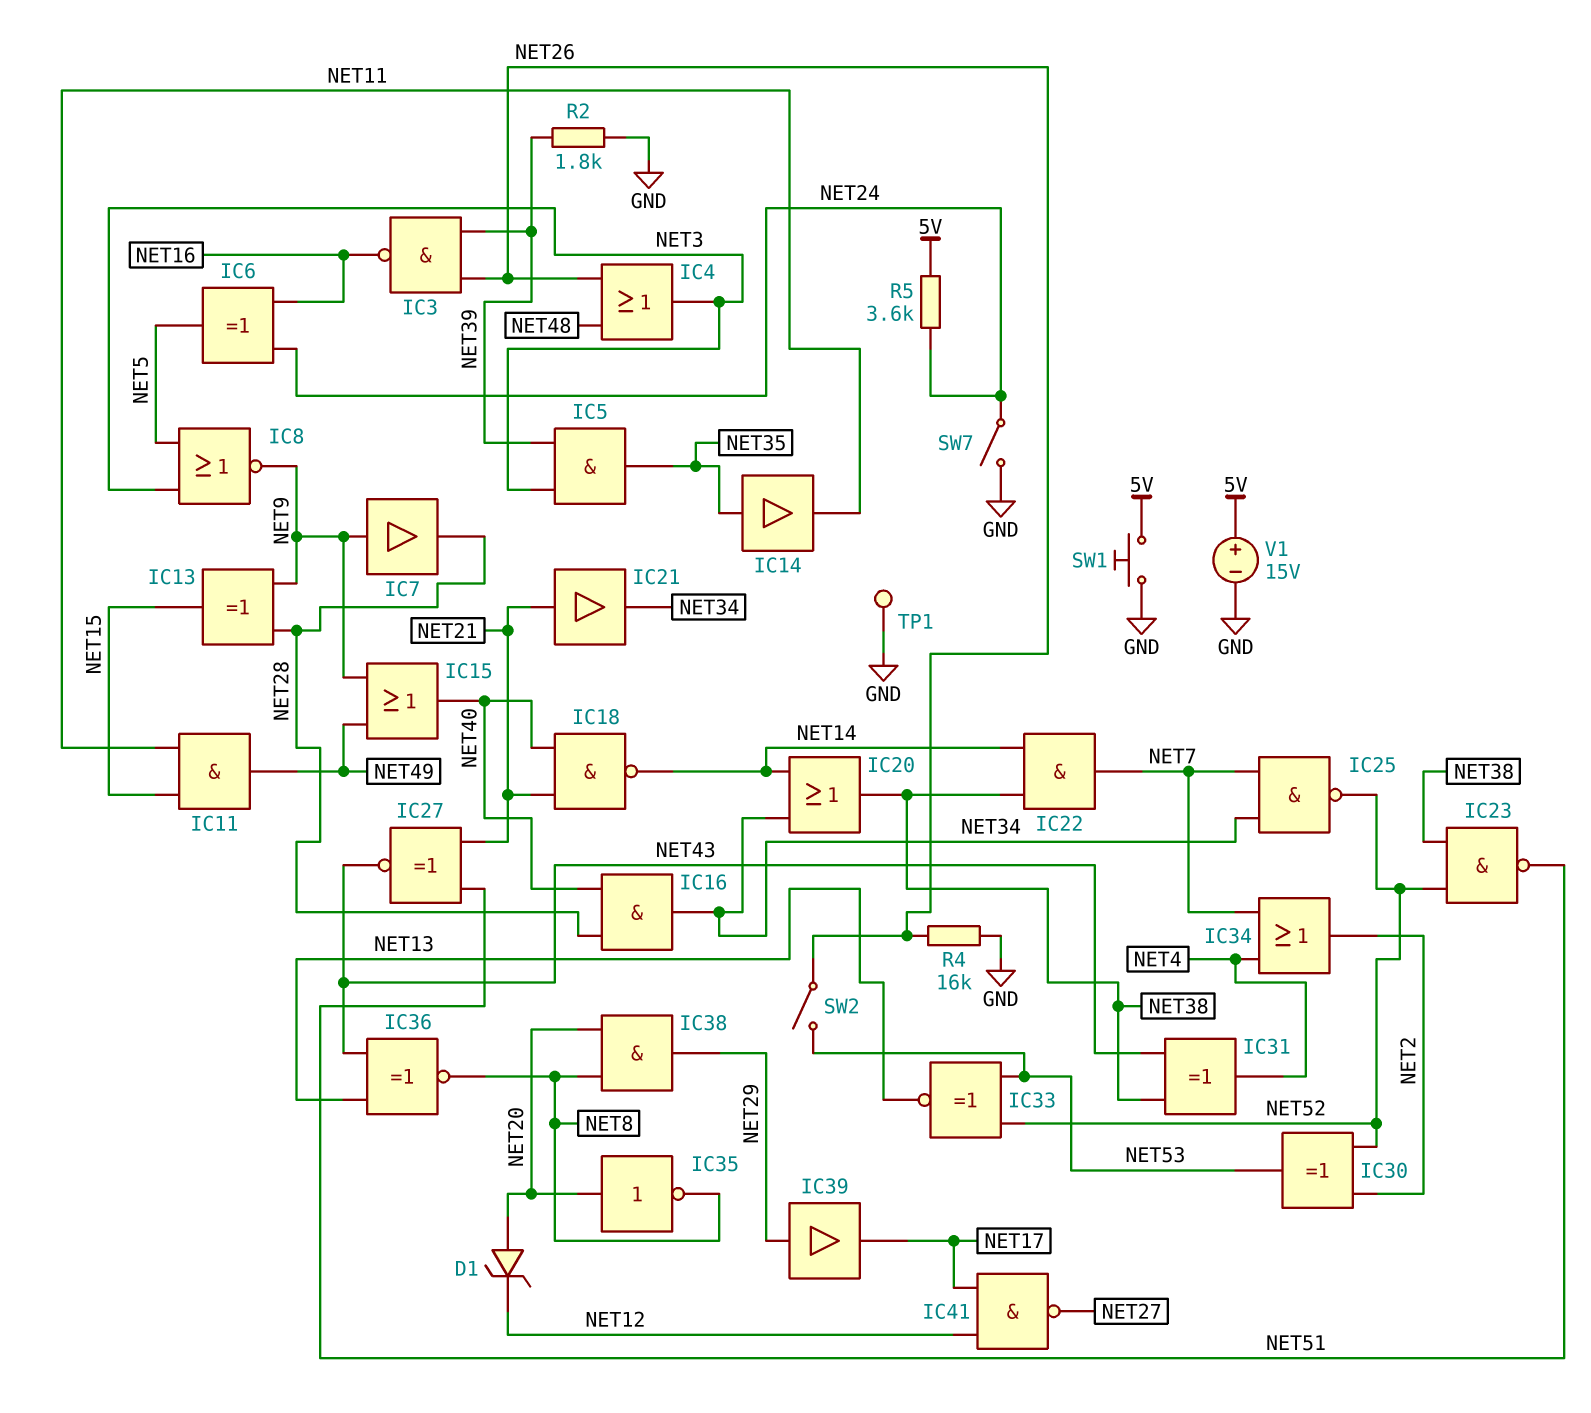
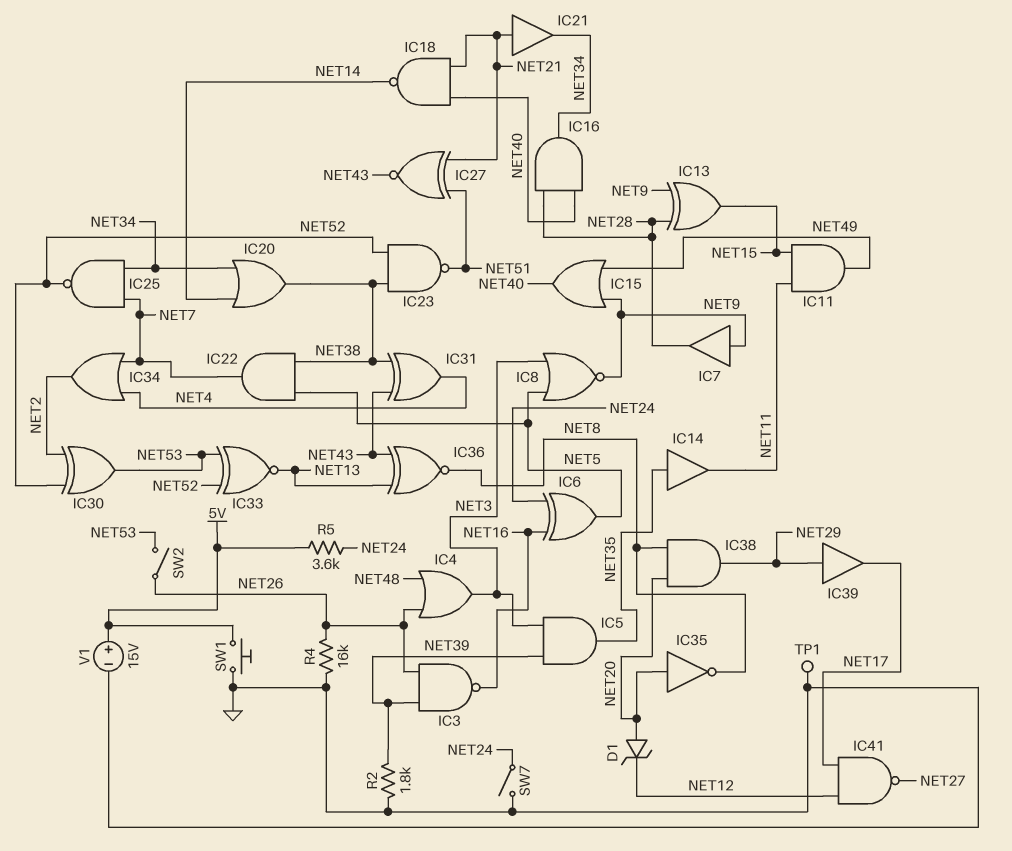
IC22: AND (in NET14, in NET38, out NET7) -> AND (in NET5, in NET38, out NET7)

